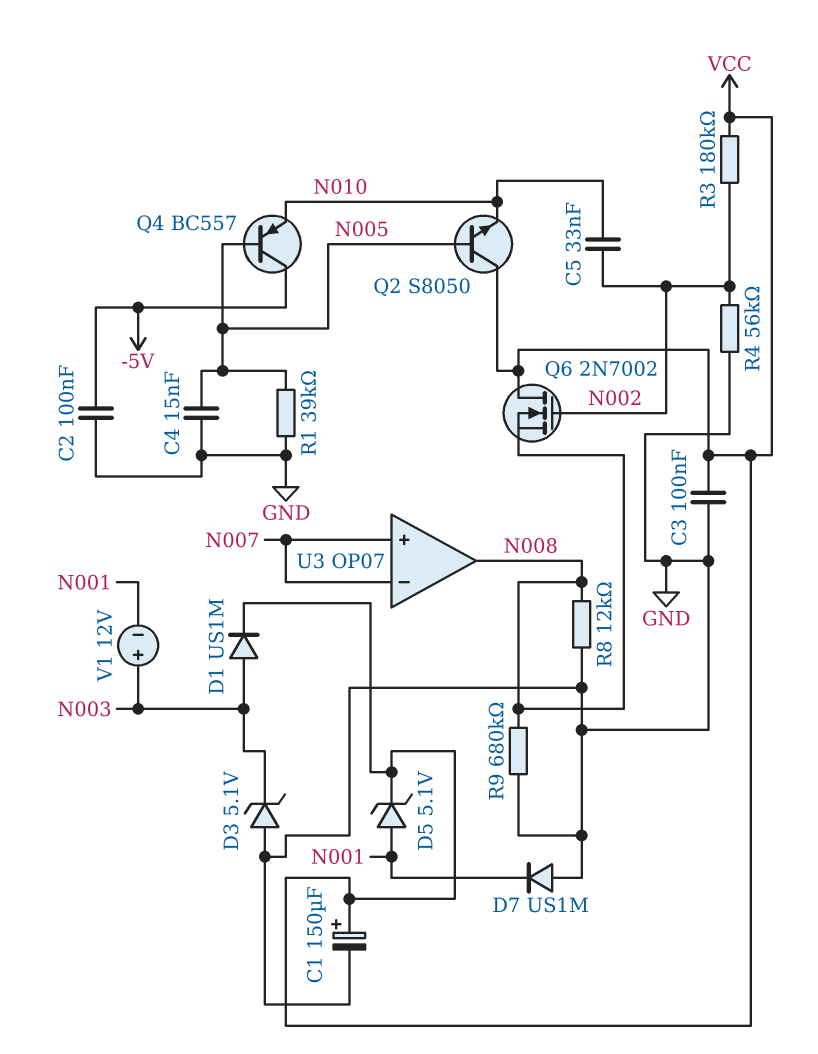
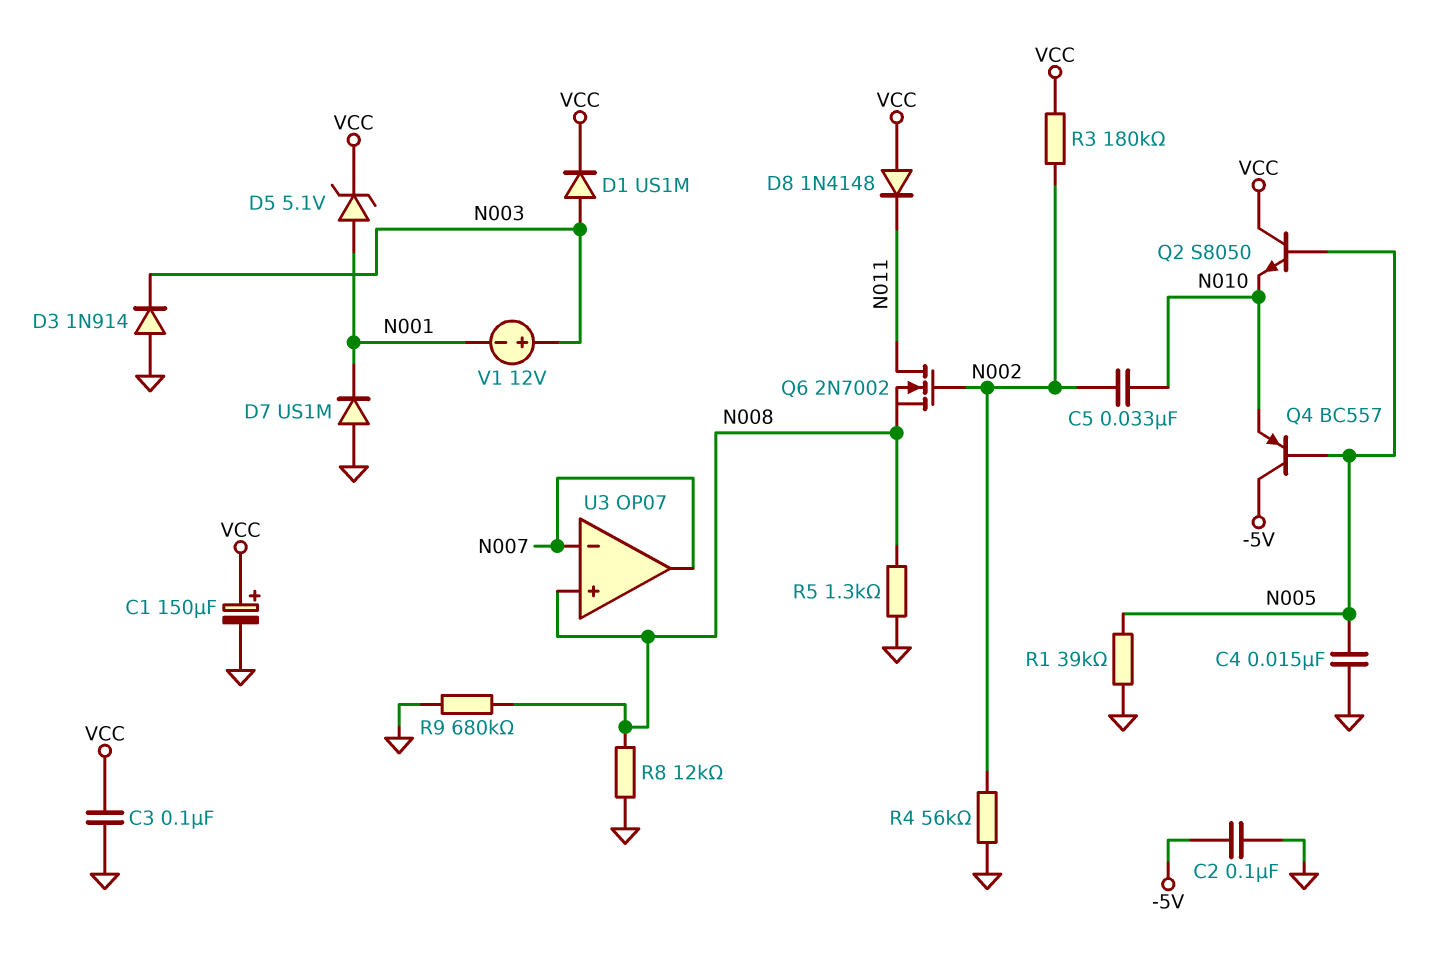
D3: zener 5.1V (A GND, K N003) -> diode 1N914 (A GND, K N003)
D8: none -> diode 1N4148 (A VCC, K N011)
Q6: NMOS 2N7002 (G N002, D VCC, S N008) -> NMOS 2N7002 (G N002, D N011, S N008)
R5: none -> 1.3k (GND, N008)
U3 pin in+: N007 -> N008
U3 pin out: N008 -> N007

